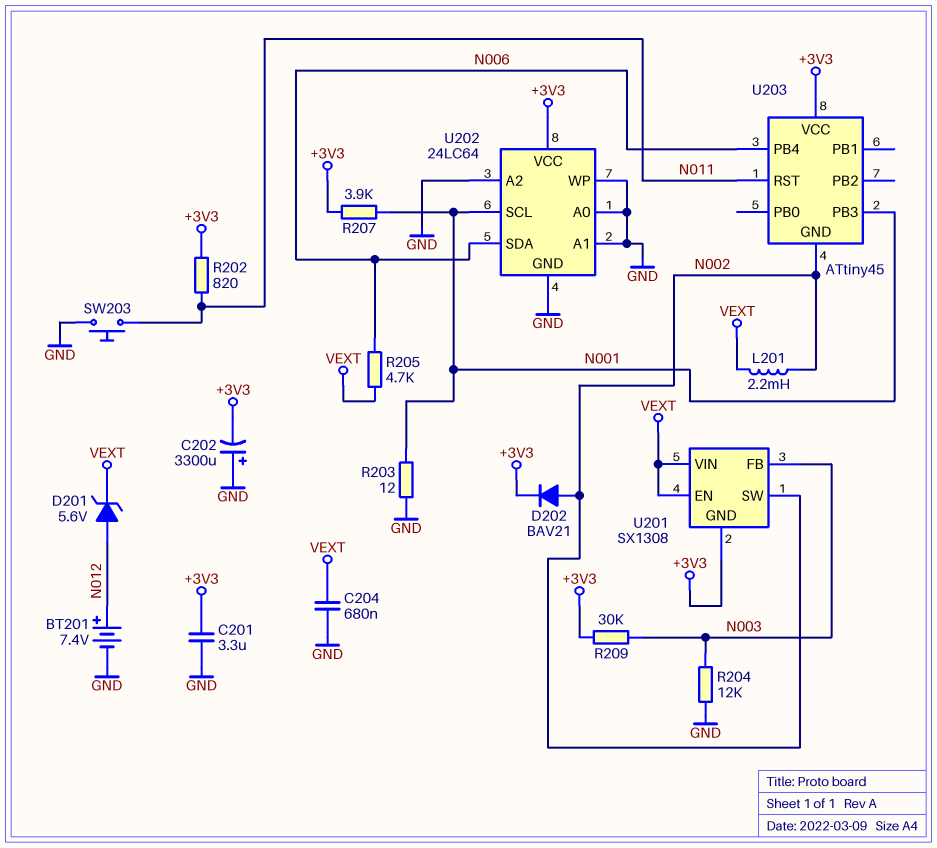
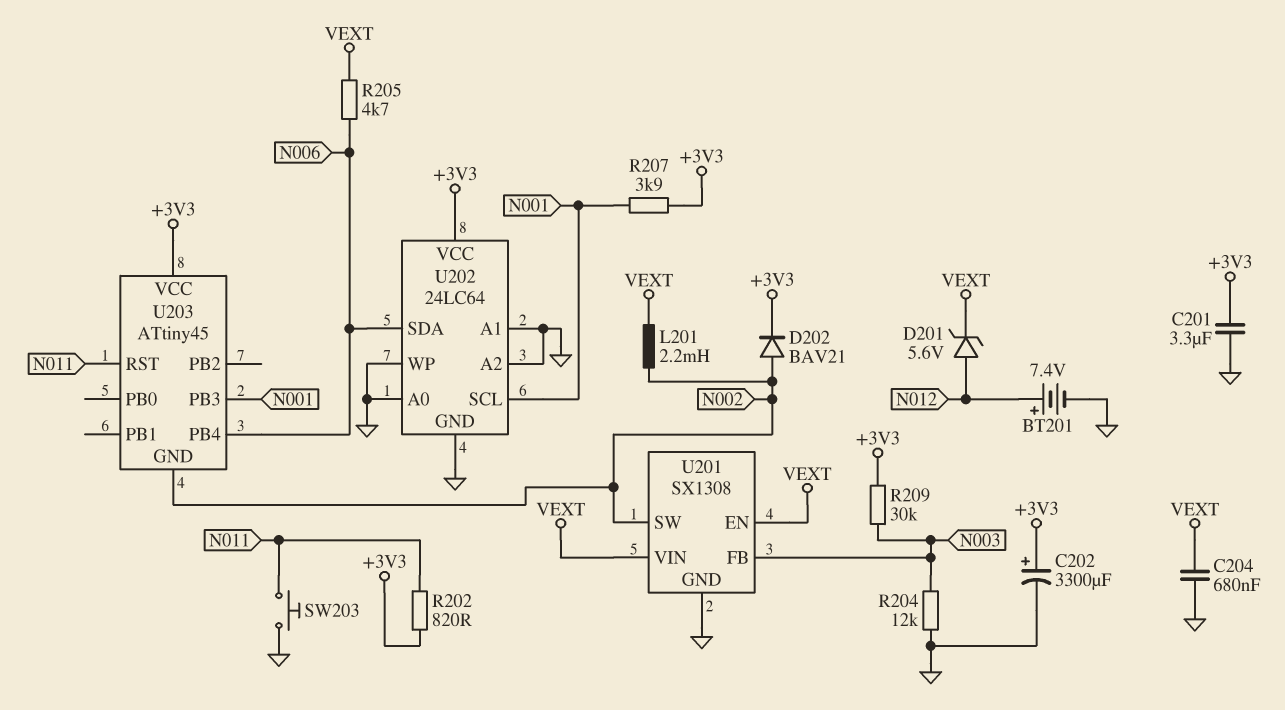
C202: 3300uF (plus GND, minus +3V3) -> 3300uF (plus +3V3, minus GND)
R203: 12 (GND, N001) -> none
U201 pin GND: +3V3 -> GND

